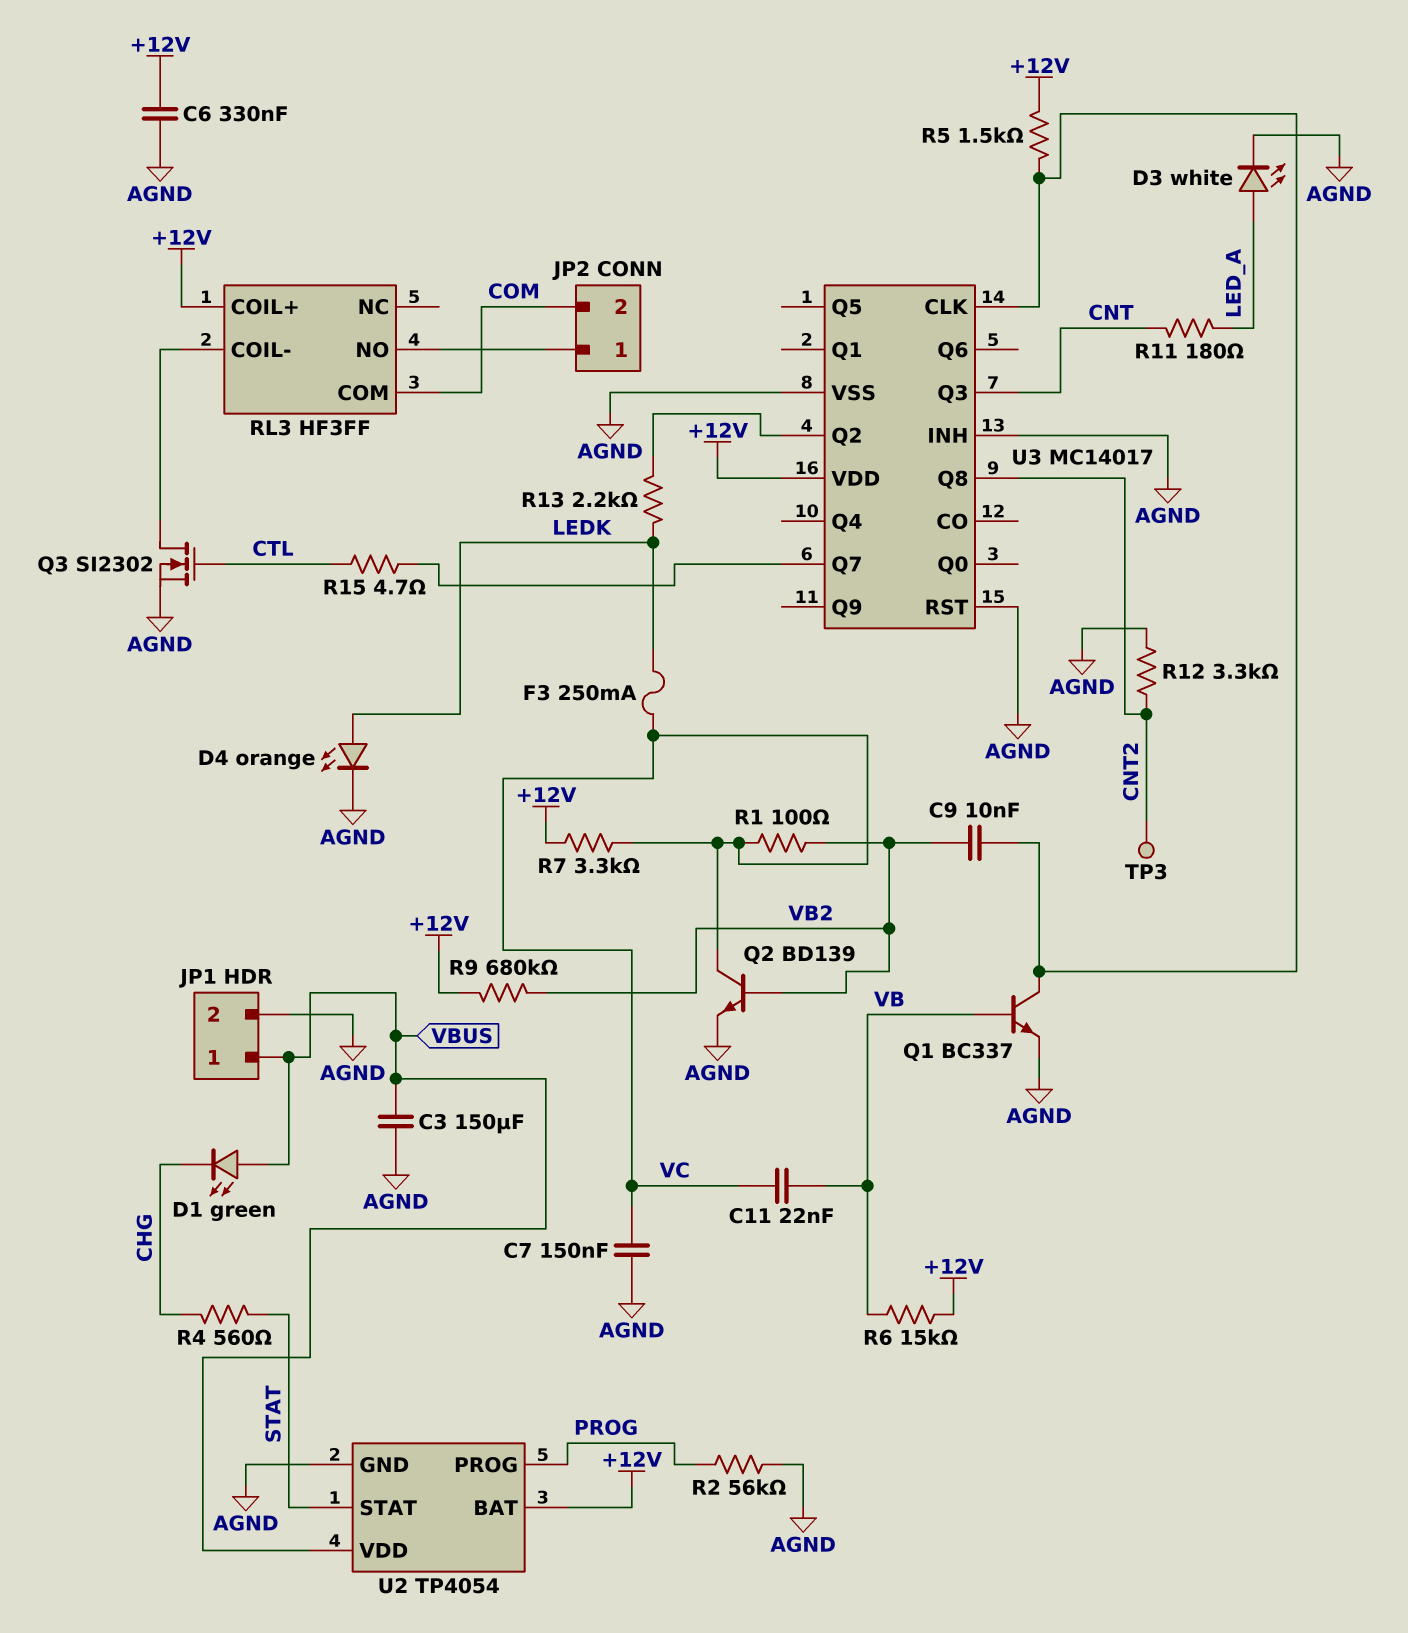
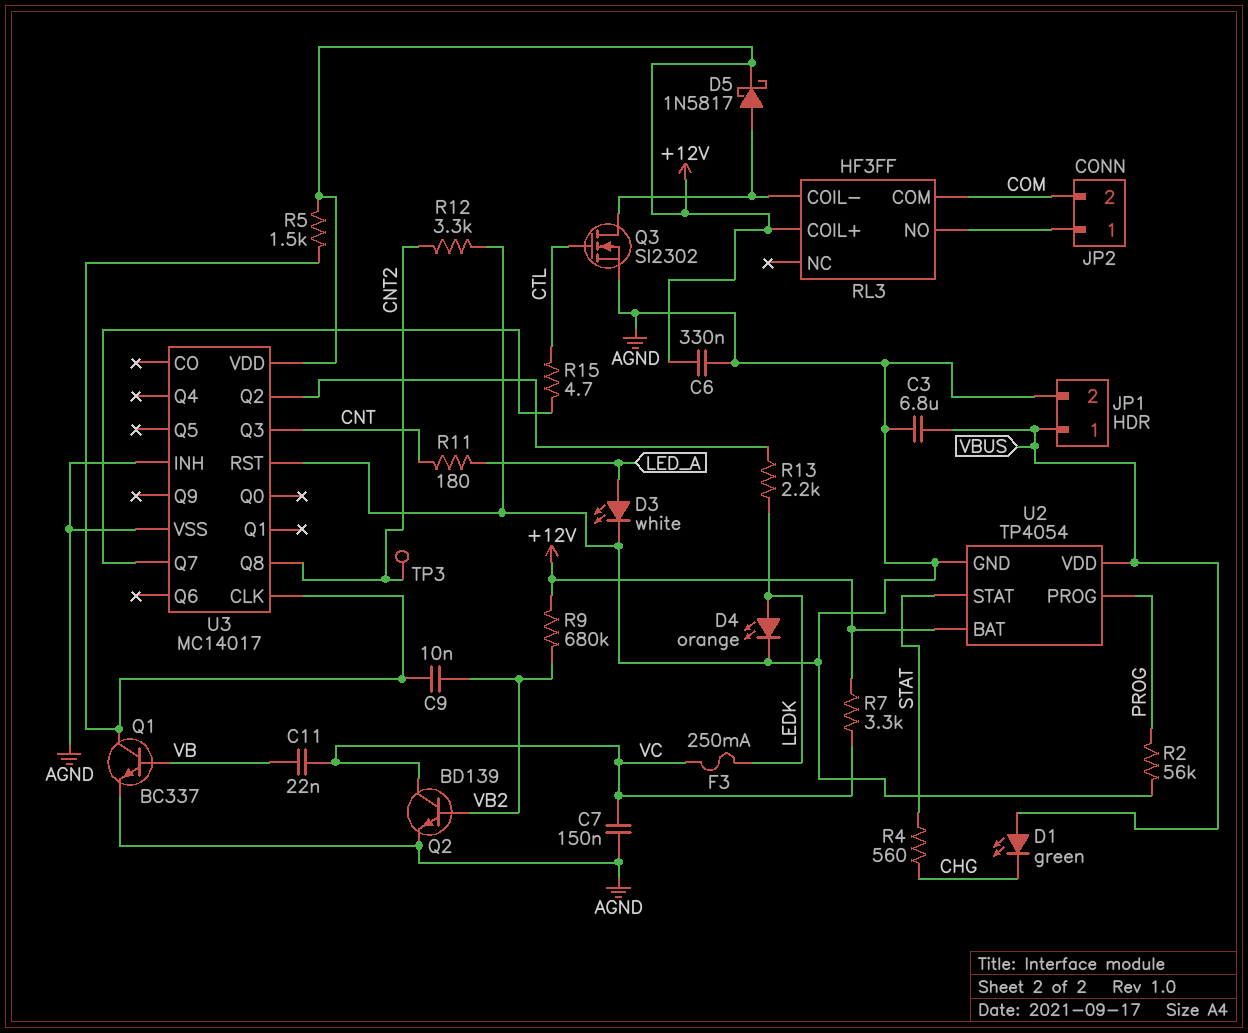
C3: 150uF (AGND, VBUS) -> 6.8uF (AGND, VBUS)
D5: none -> schottky 1N5817 (A RL3/COIL-, K +12V)
R1: 100 (VB2, VC) -> none
R6: 15k (+12V, VB) -> none

